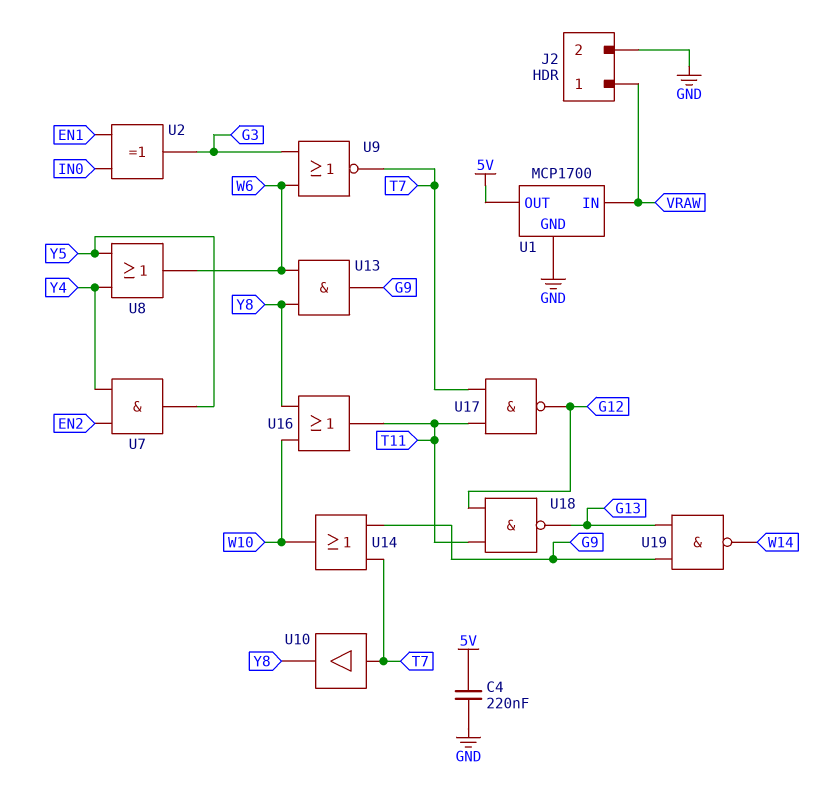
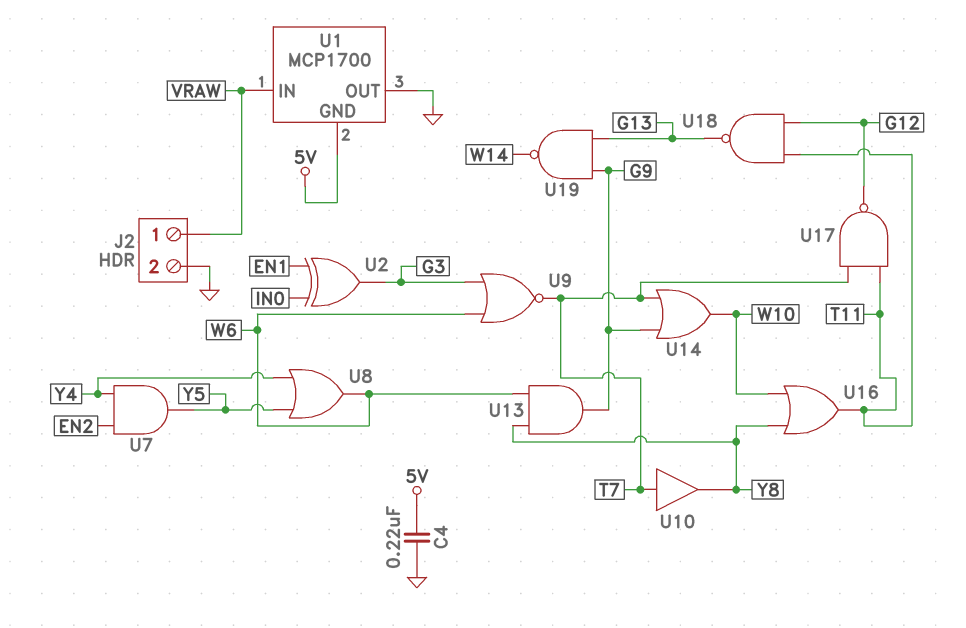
U1 pin GND: GND -> 5V
U1 pin OUT: 5V -> GND

